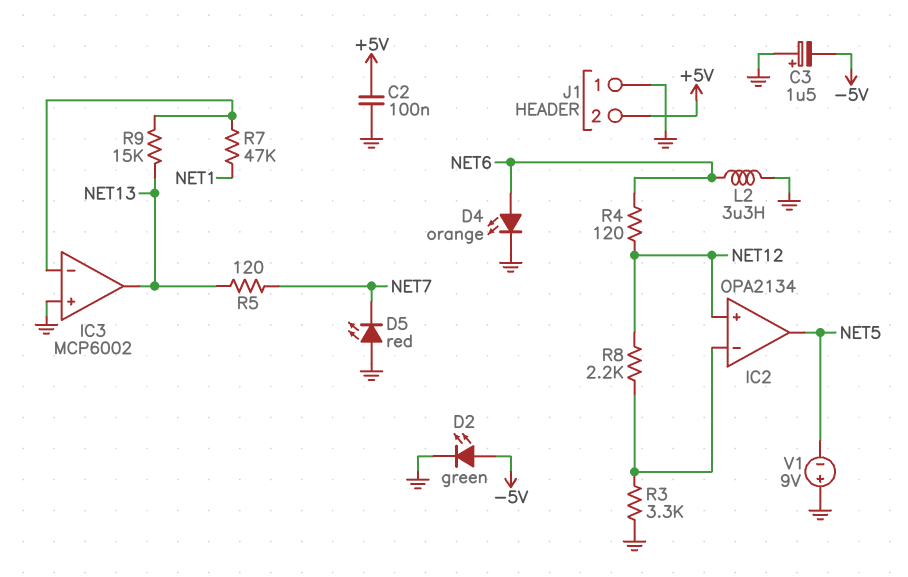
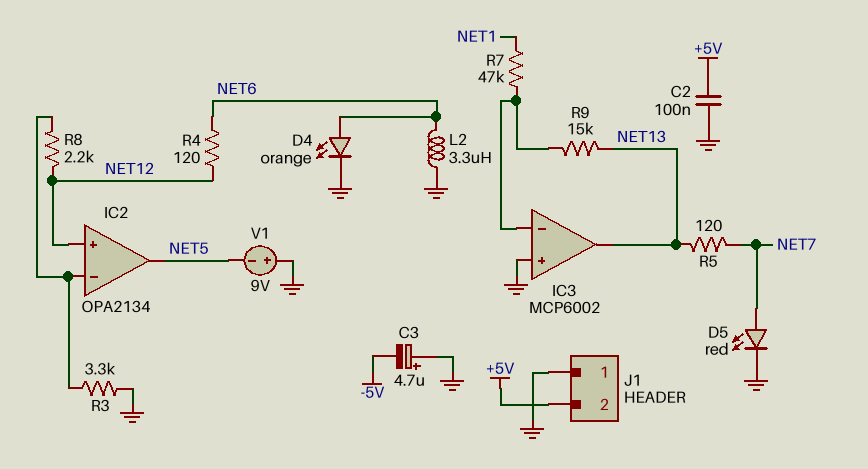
C3: 1.5uF (plus GND, minus -5V) -> 4.7uF (plus GND, minus -5V)
D2: LED green (A -5V, K GND) -> none
D5: LED red (A GND, K NET7) -> LED red (A NET7, K GND)

